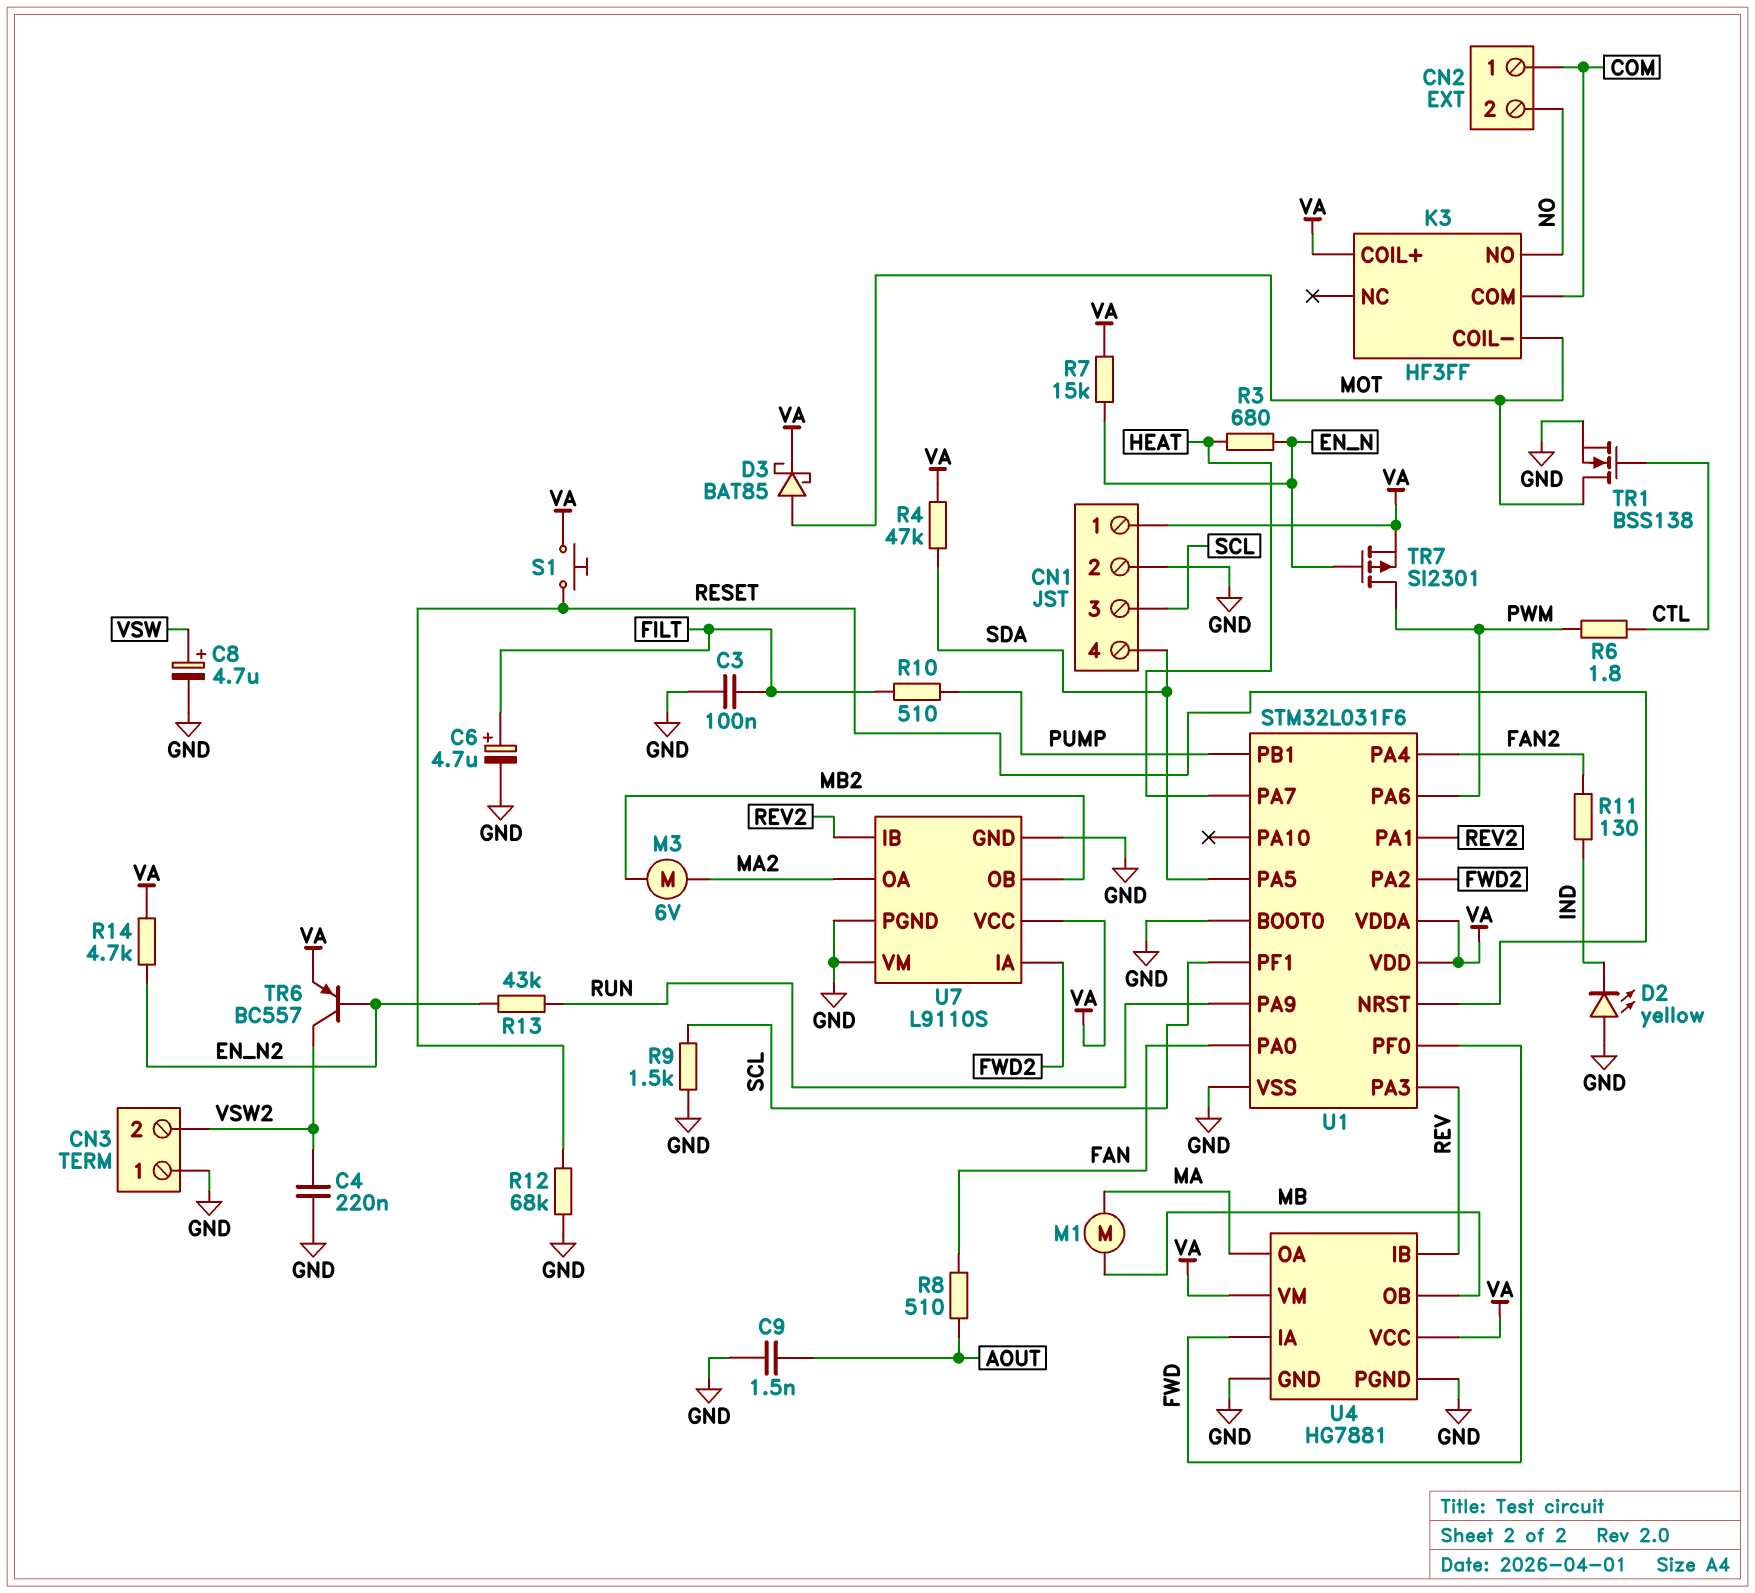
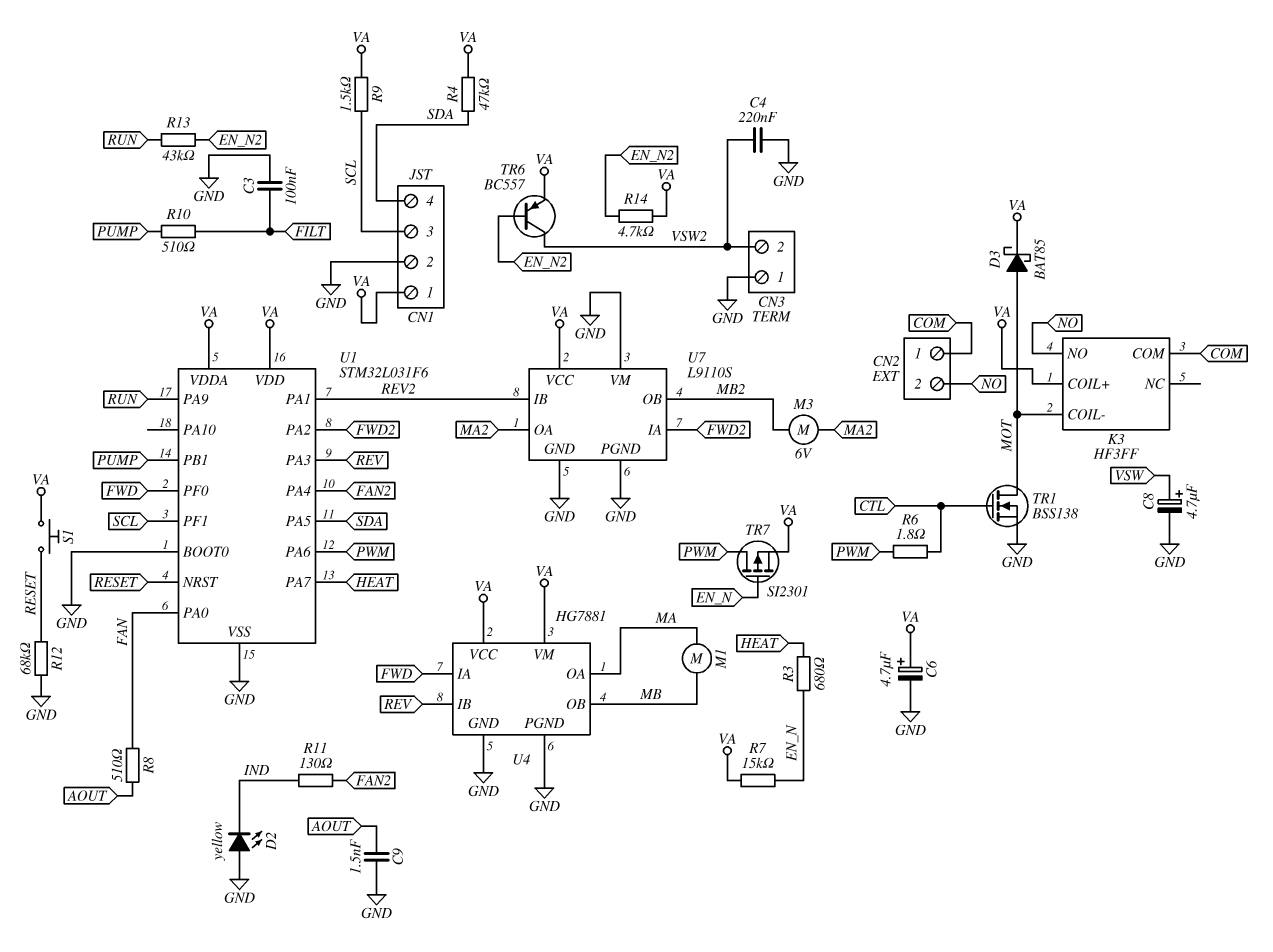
C6: 4.7uF (plus FILT, minus GND) -> 4.7uF (plus VA, minus GND)
R9: 1.5k (GND, SCL) -> 1.5k (SCL, VA)

